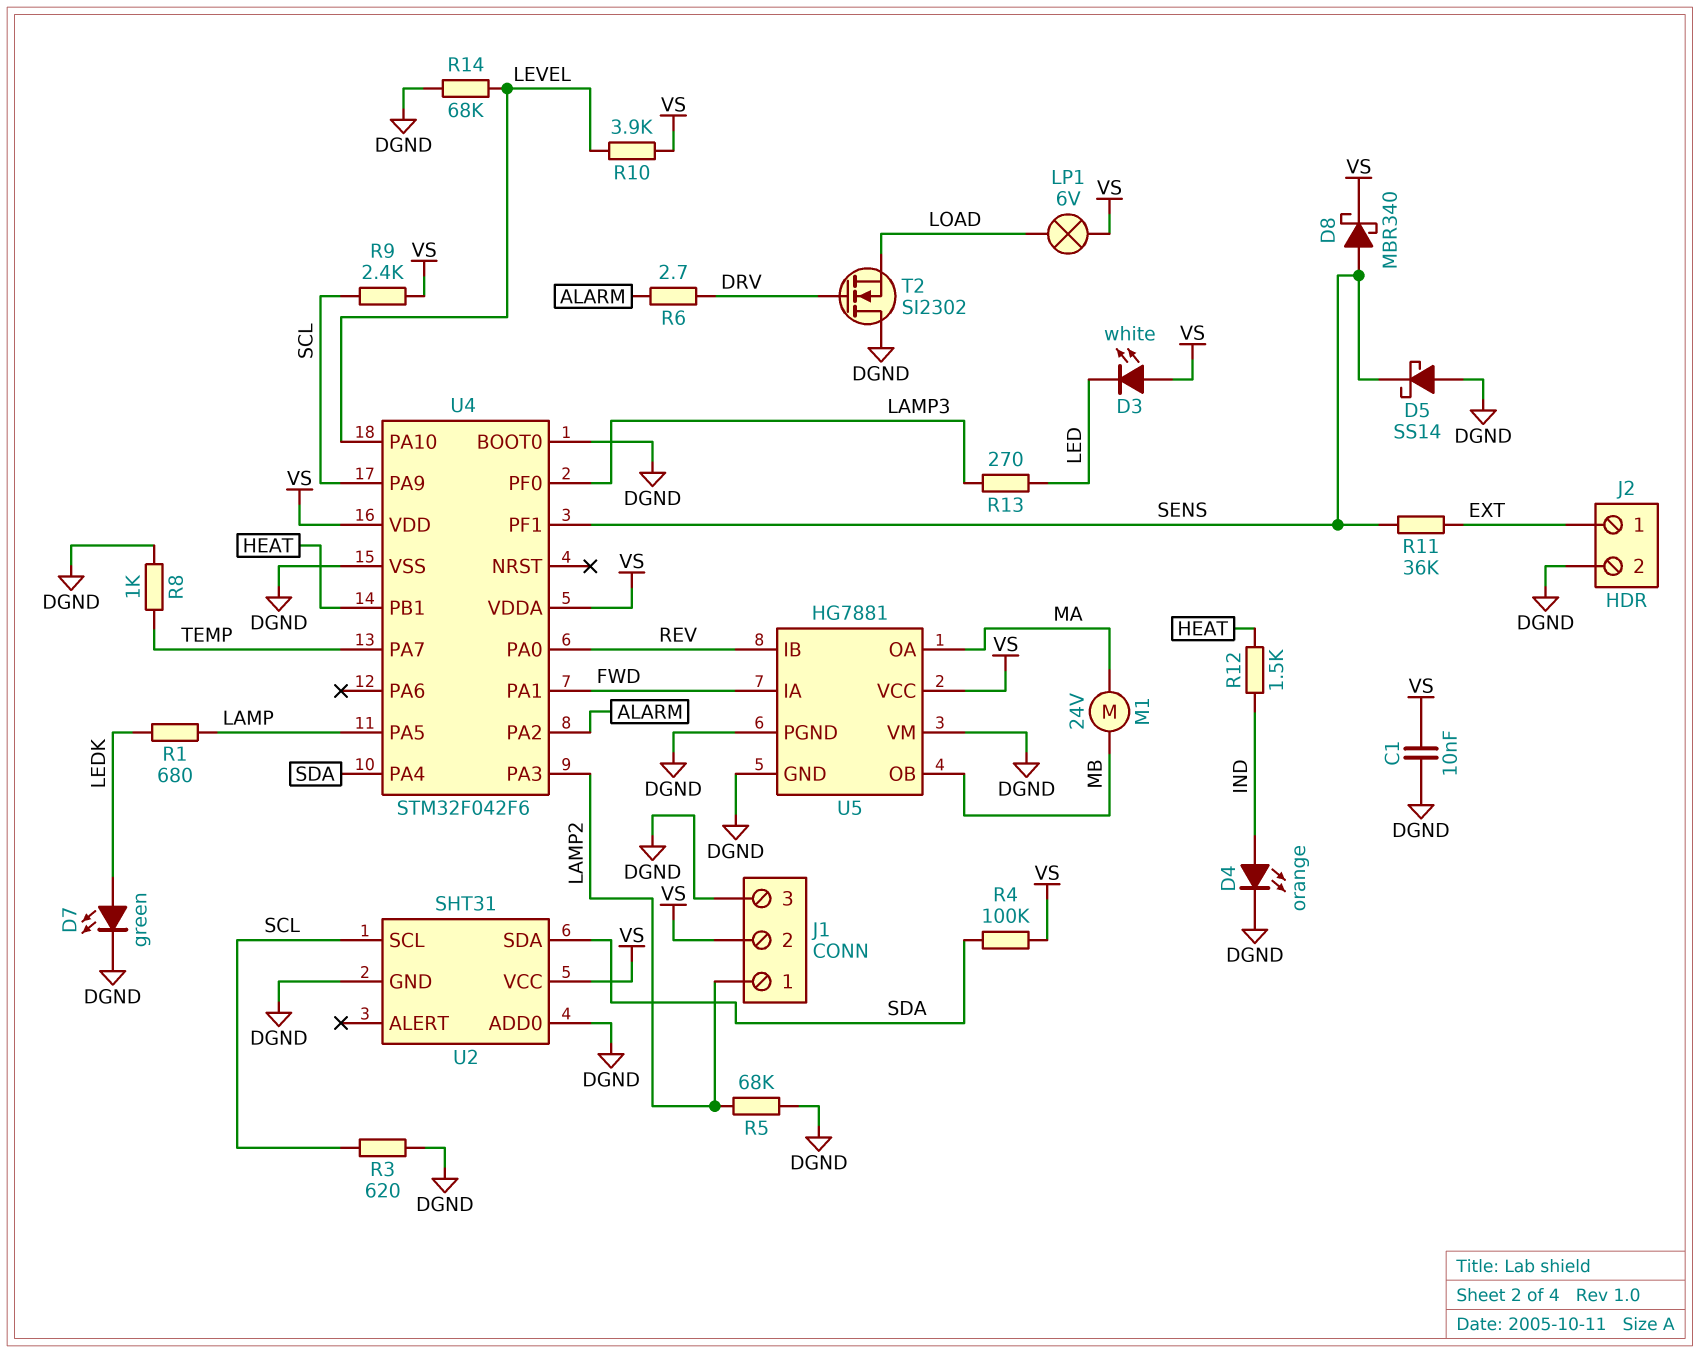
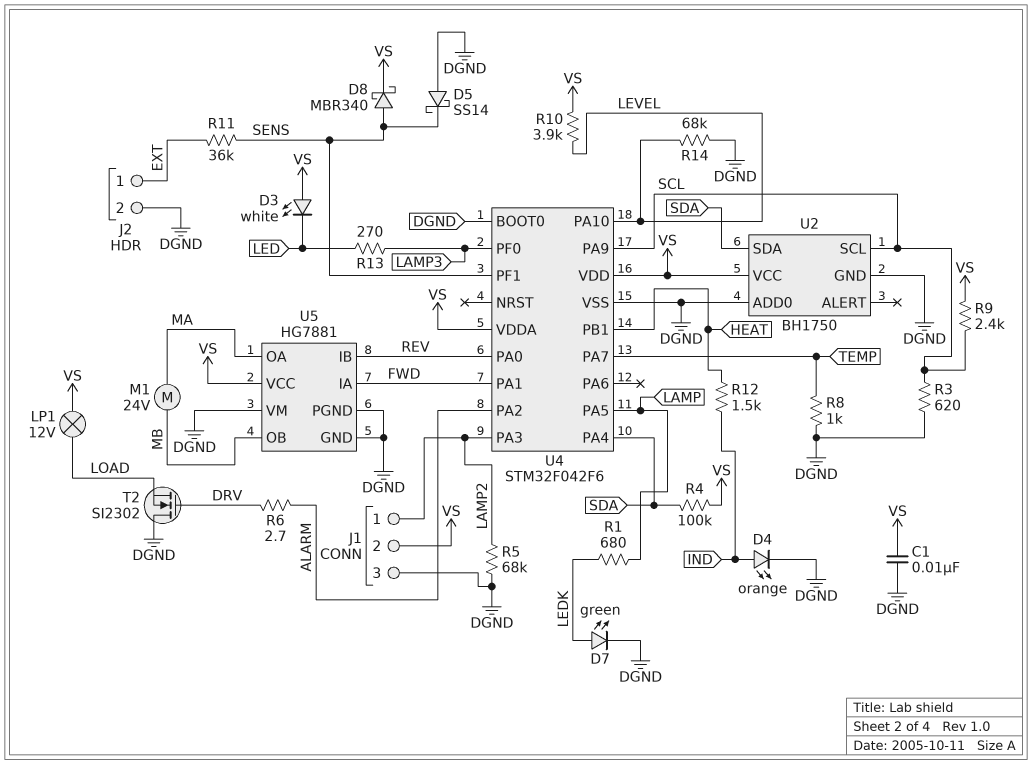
LP1: lamp 6V (LOAD, VS) -> lamp 12V (LOAD, VS)
U2: SHT31 -> BH1750

